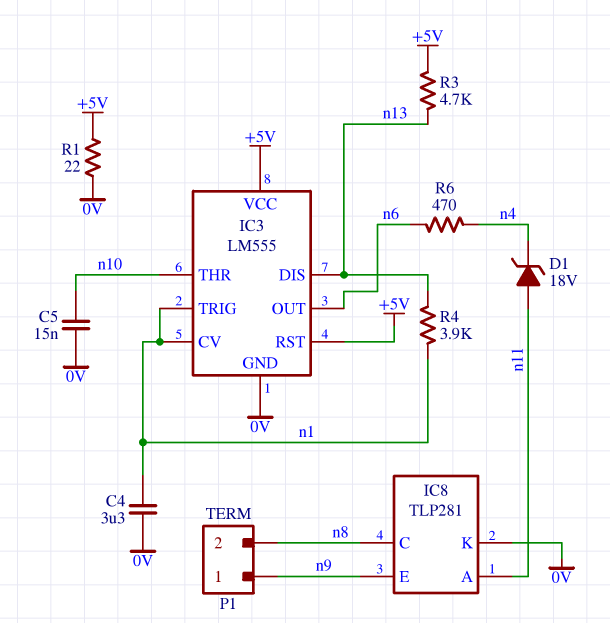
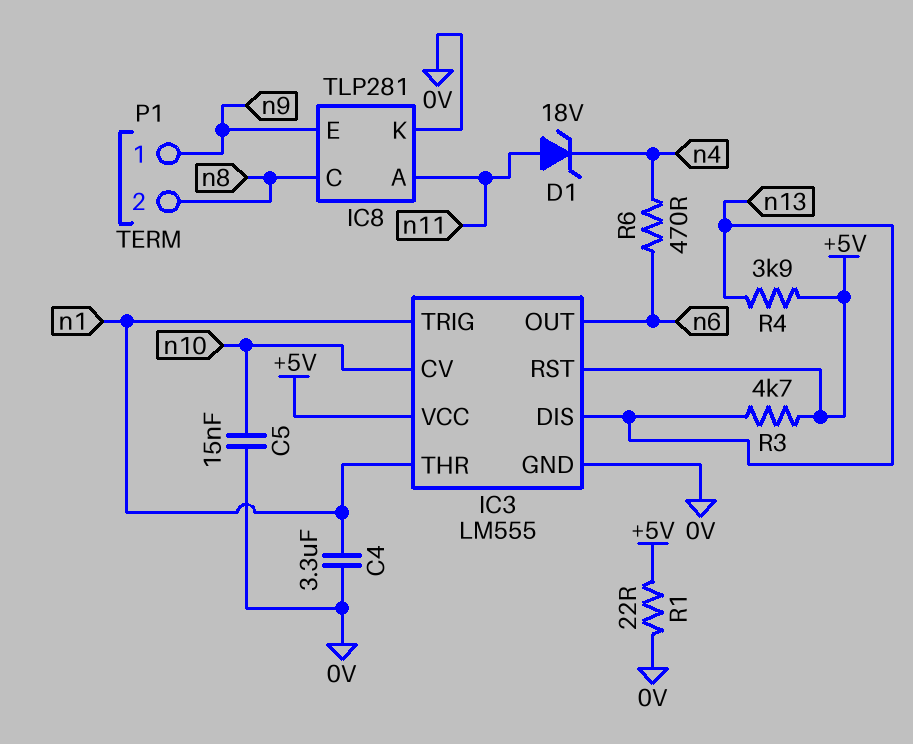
IC3 pin CV: n1 -> n10
IC3 pin THR: n10 -> n1
R4: 3.9k (n1, n13) -> 3.9k (+5V, n13)

